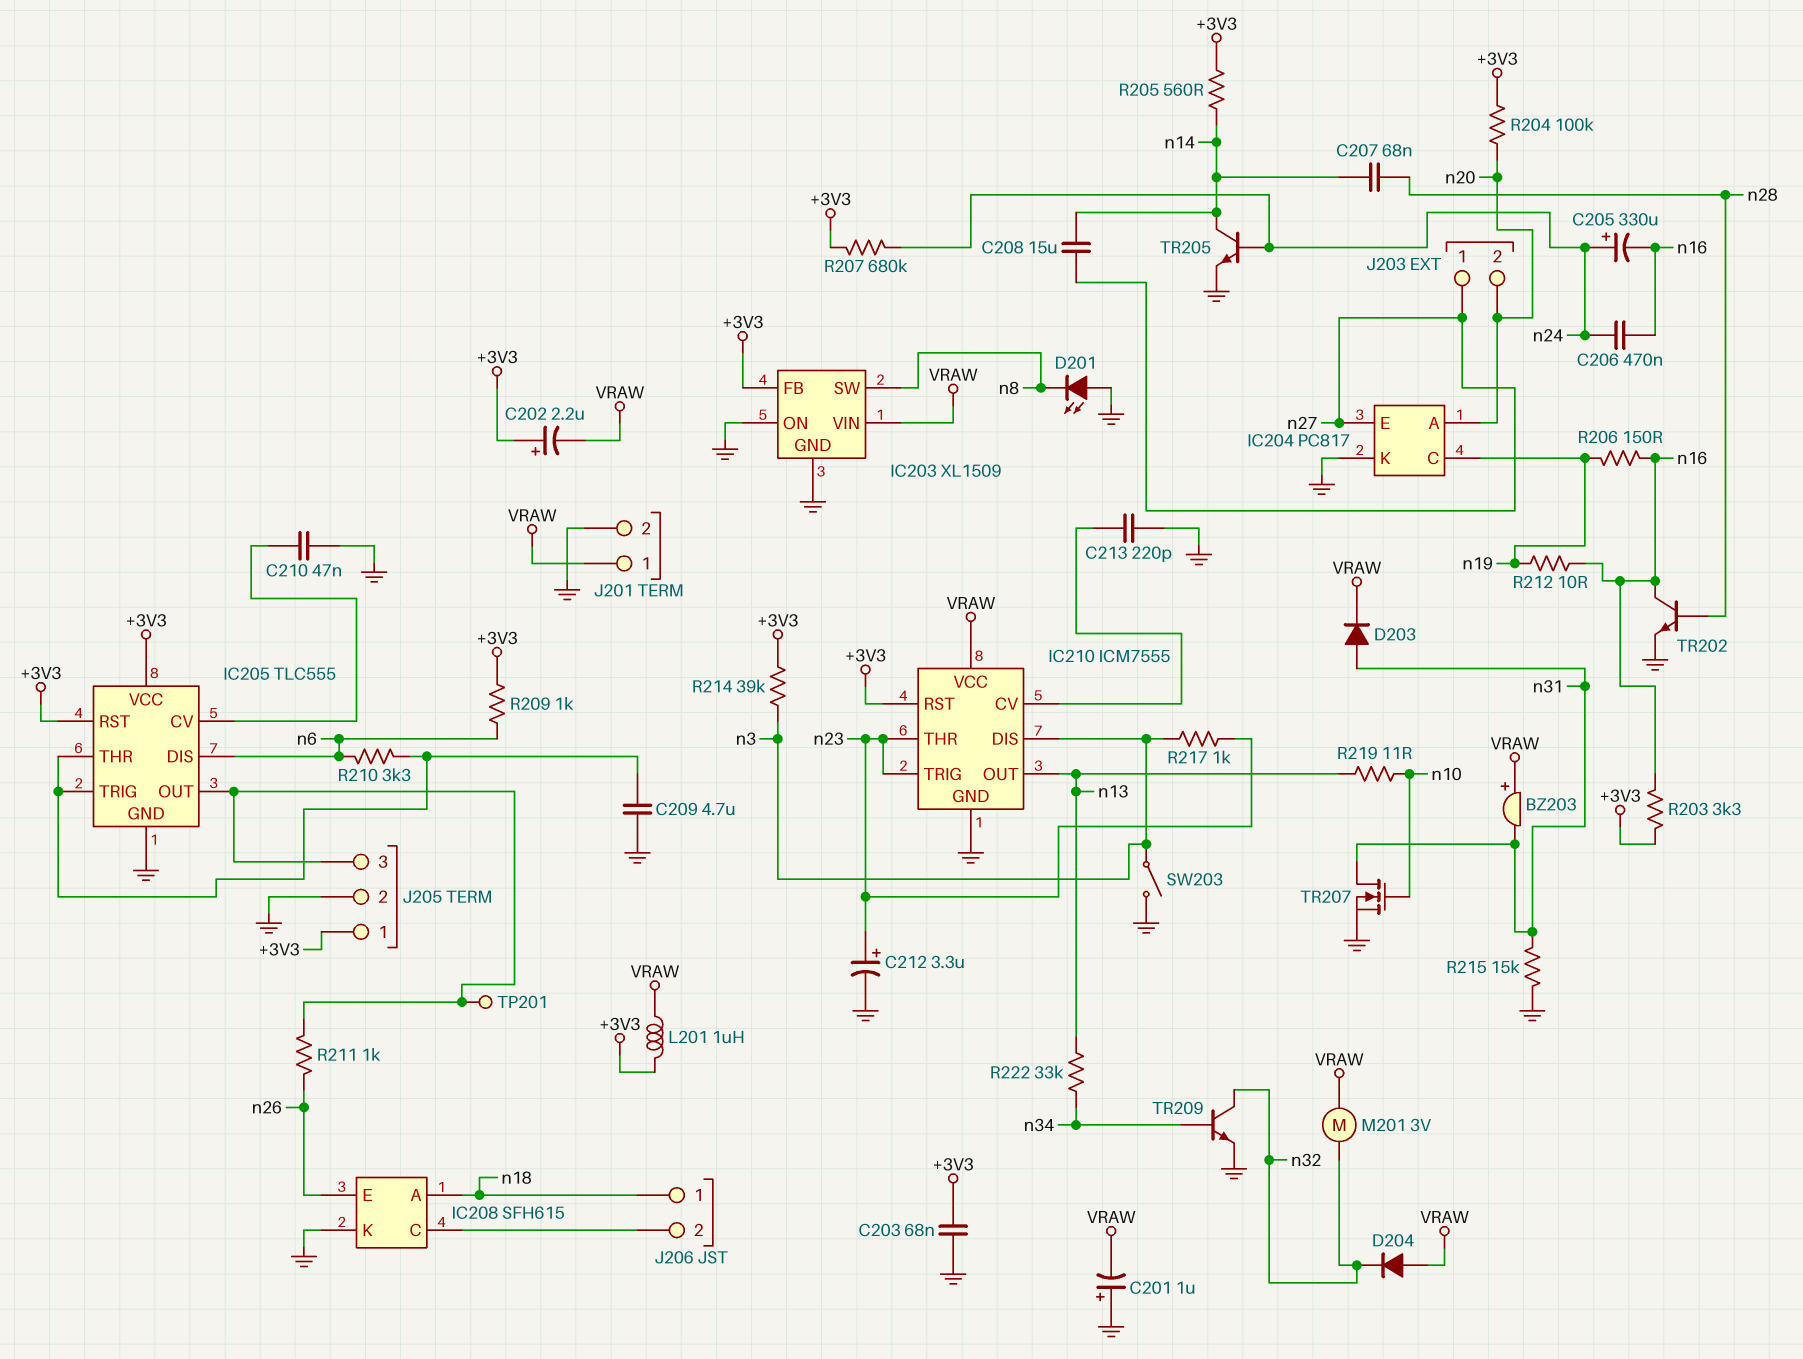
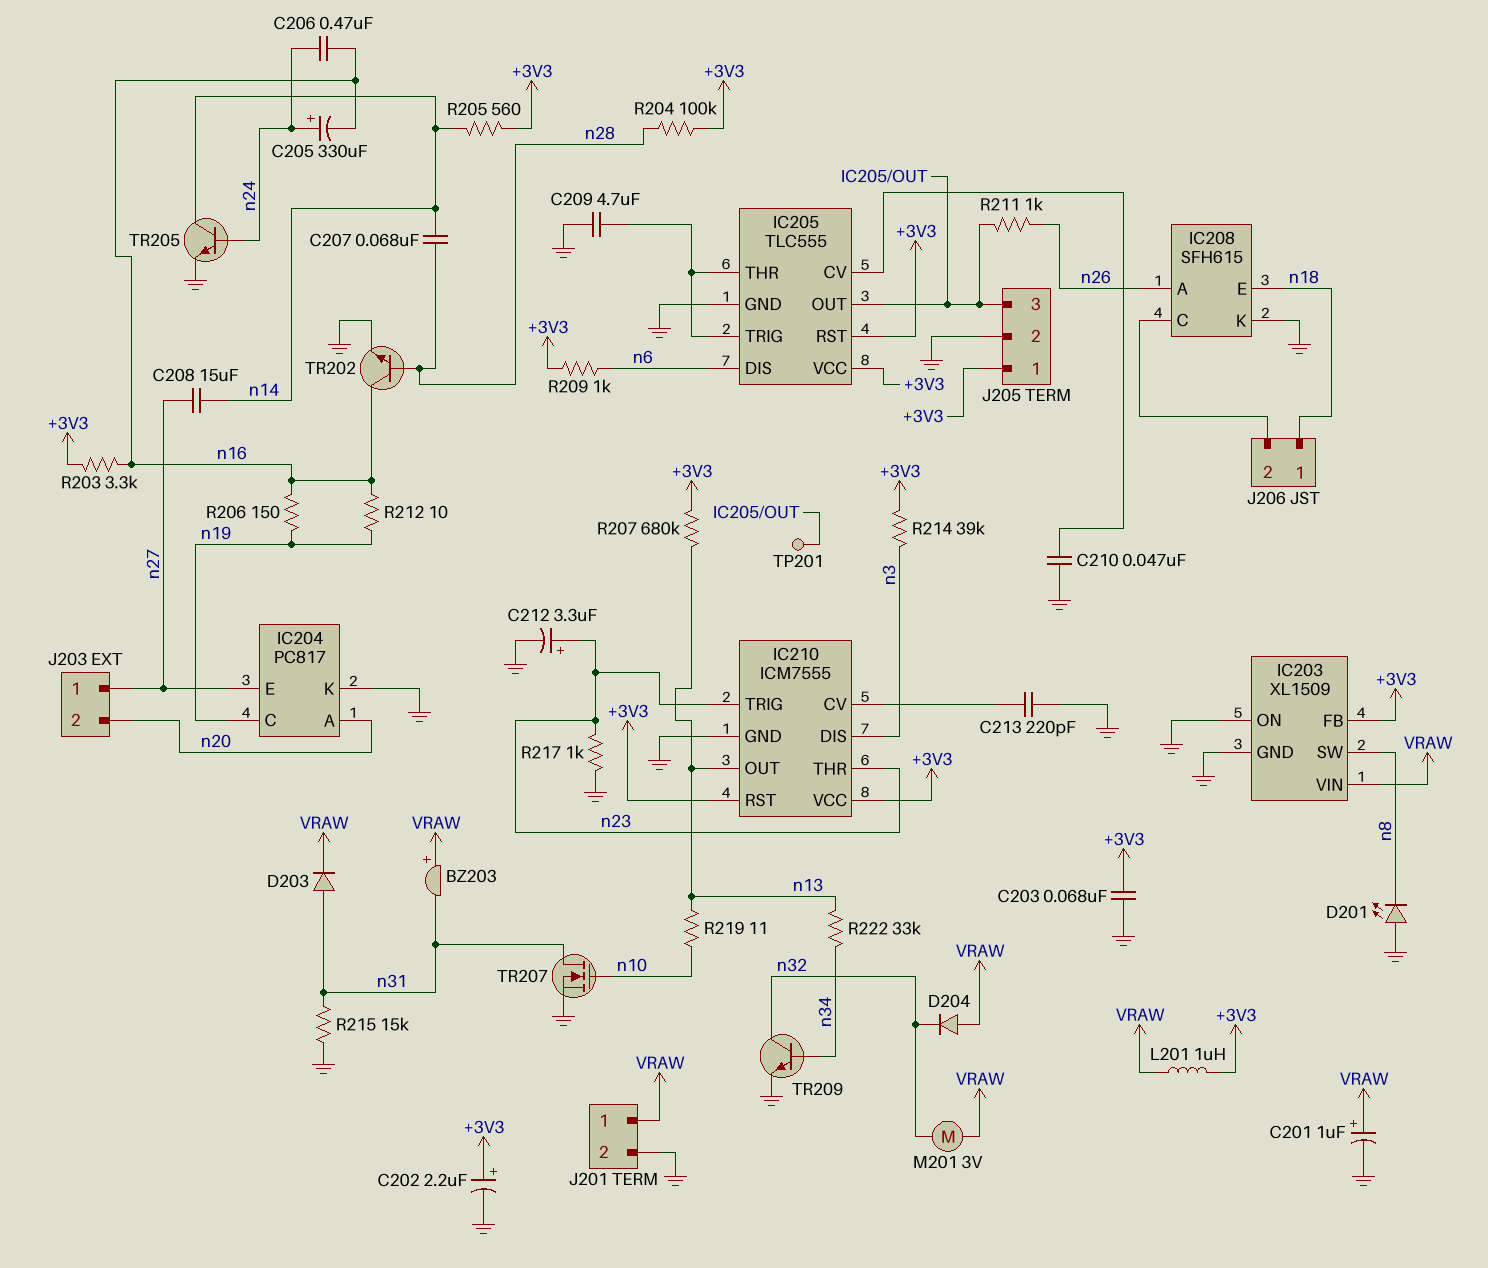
C201: 1uF (plus GND, minus VRAW) -> 1uF (plus VRAW, minus GND)
C202: 2.2uF (plus +3V3, minus VRAW) -> 2.2uF (plus +3V3, minus GND)
IC208 pin A: n18 -> n26
IC208 pin E: n26 -> n18
IC210 pin VCC: VRAW -> +3V3
R204: 100k (+3V3, n20) -> 100k (+3V3, n28)
R207: 680k (+3V3, n24) -> 680k (+3V3, n13)
R210: 3.3k (IC205/THR, n6) -> none
R217: 1k (n3, n23) -> 1k (GND, n23)
SW203: switch (GND, n3) -> none

